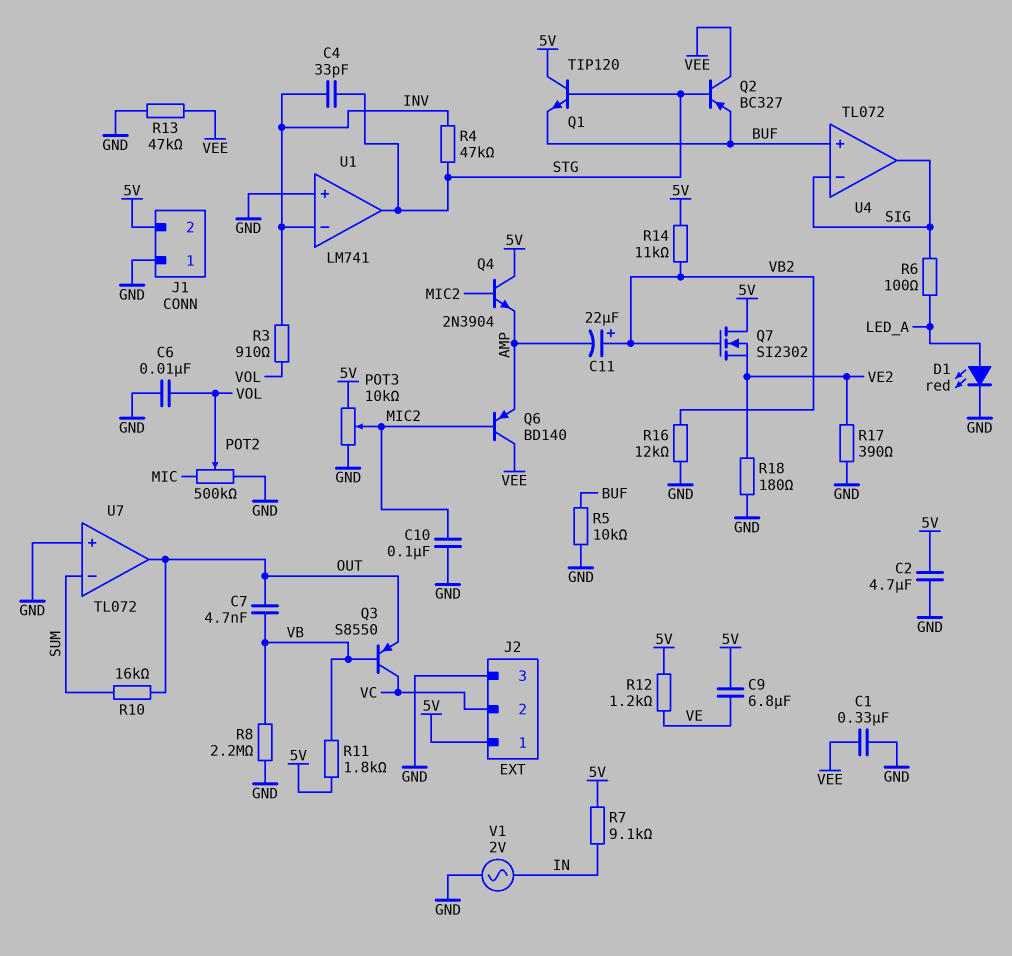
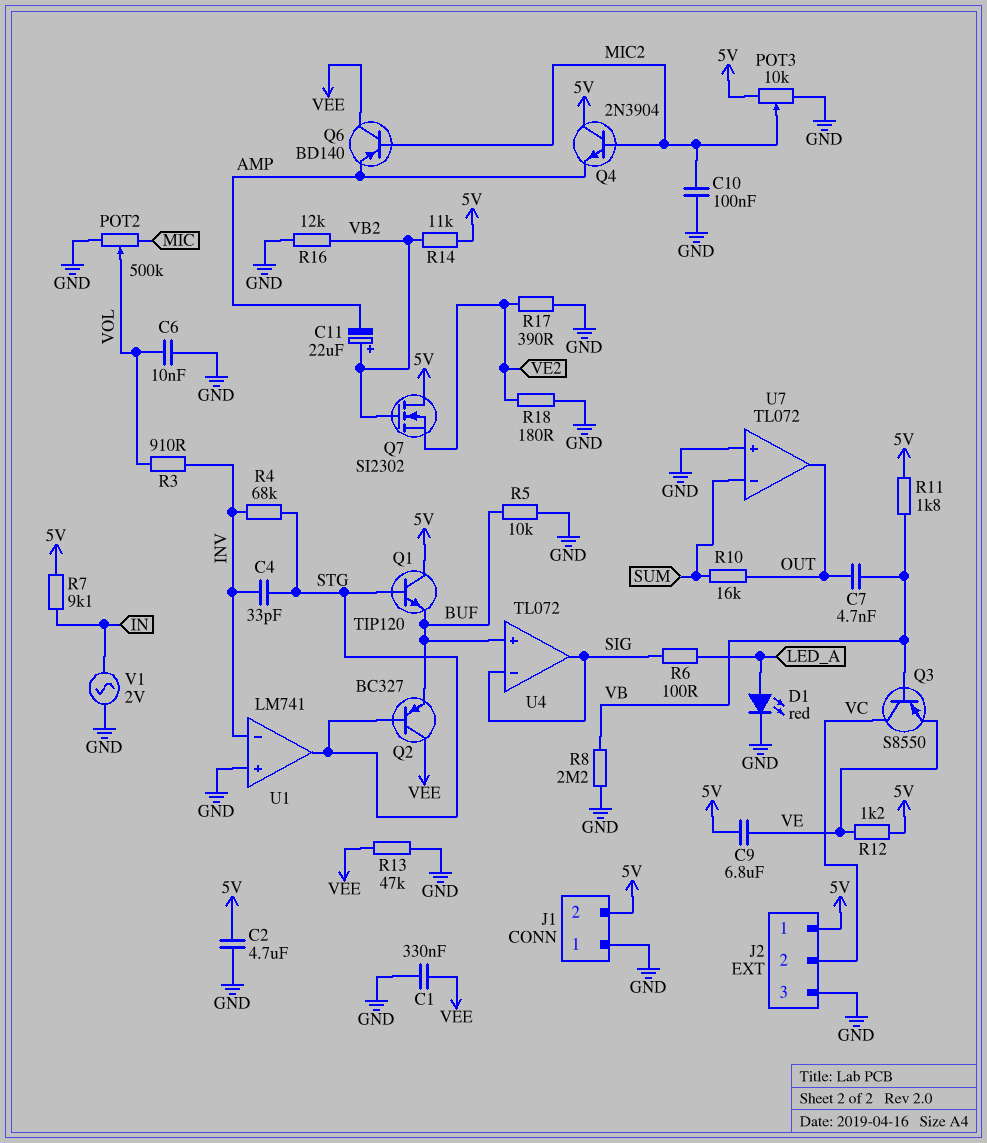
Q3: PNP S8550 (B VB, C VC, E OUT) -> PNP S8550 (B VB, C VC, E VE)
R4: 47k (INV, STG) -> 68k (INV, STG)

